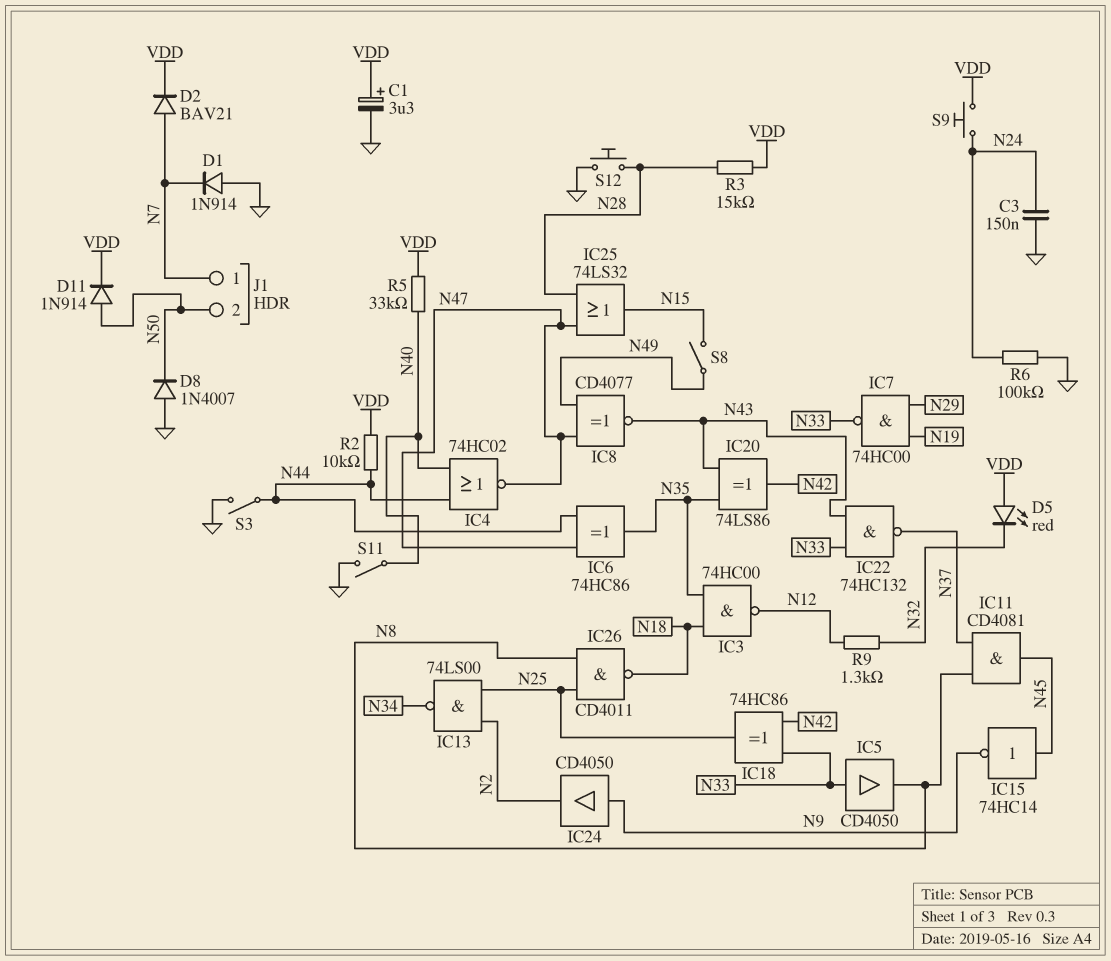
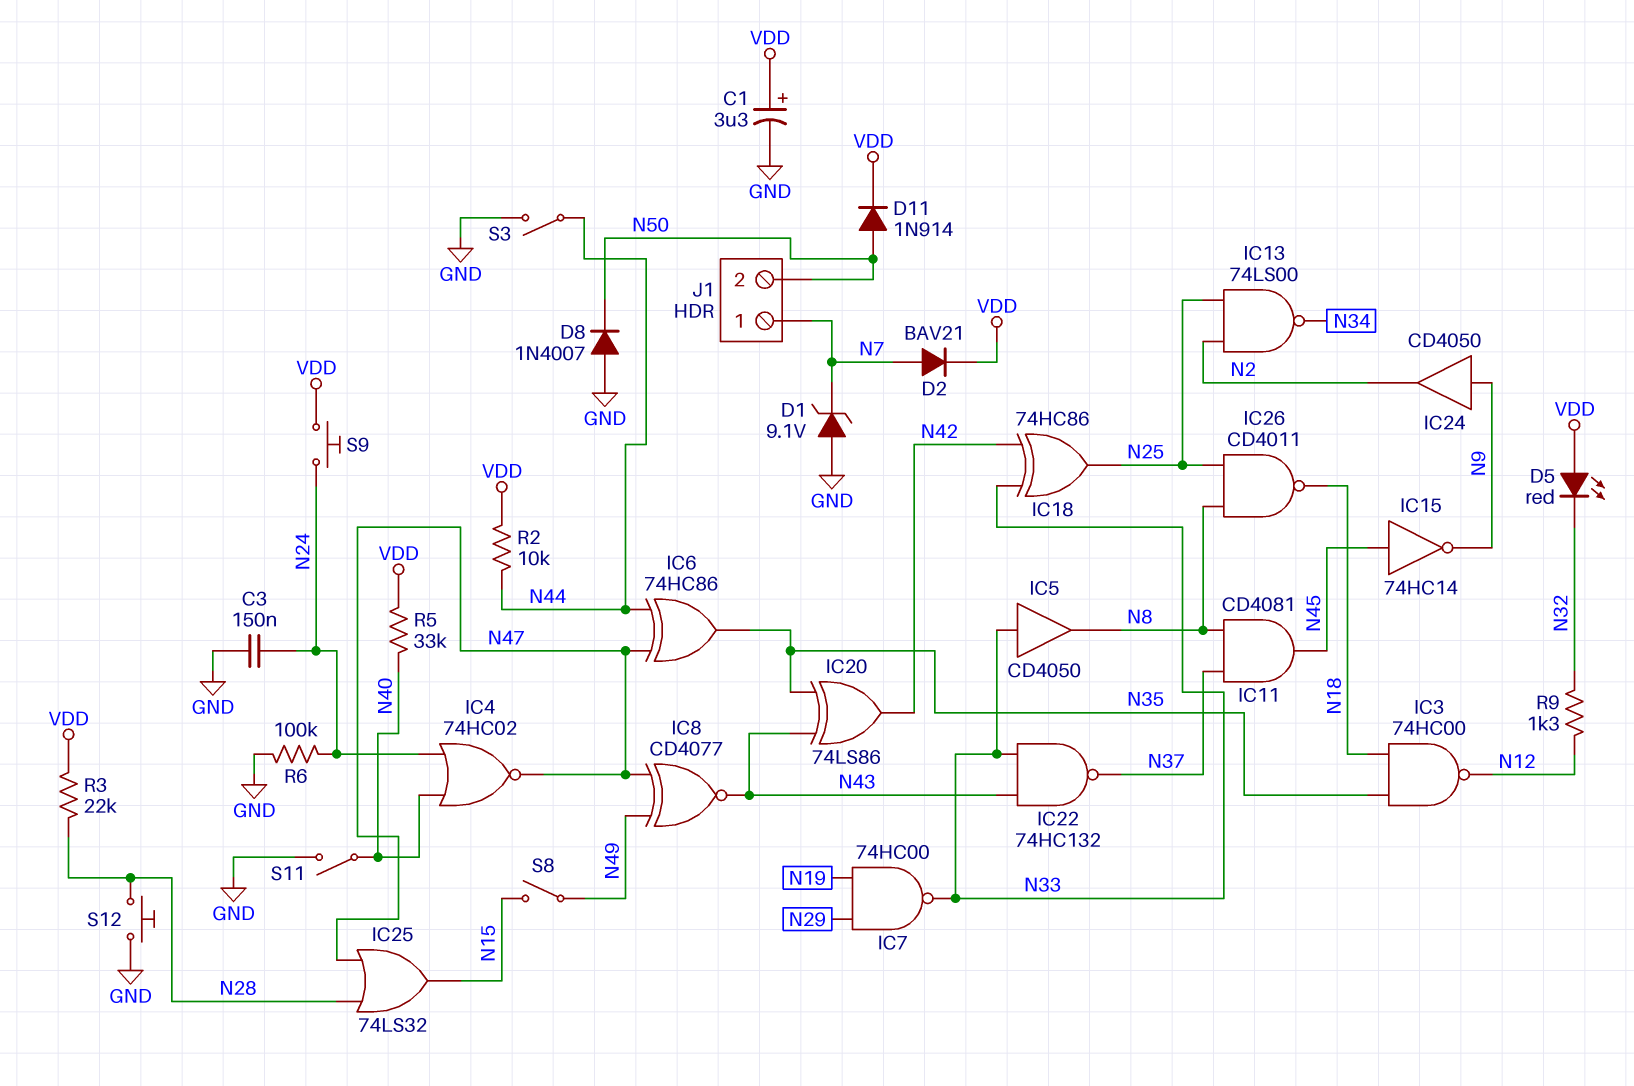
D1: diode 1N914 (A GND, K N7) -> zener 9.1V (A GND, K N7)
IC4: NOR 74HC02 (in N40, in N44, out N47) -> NOR 74HC02 (in N24, in N40, out N47)
R3: 15k (N28, VDD) -> 22k (N28, VDD)

